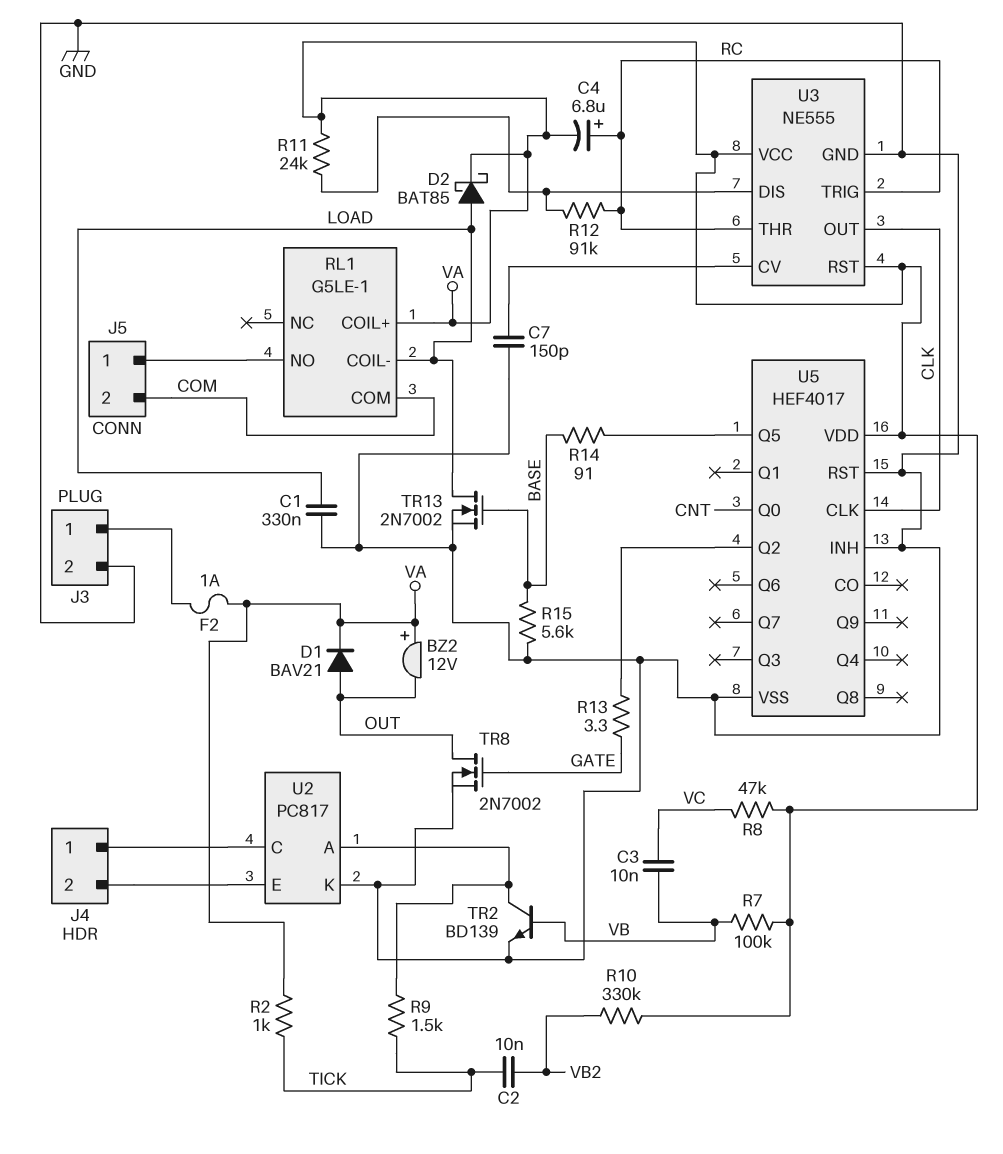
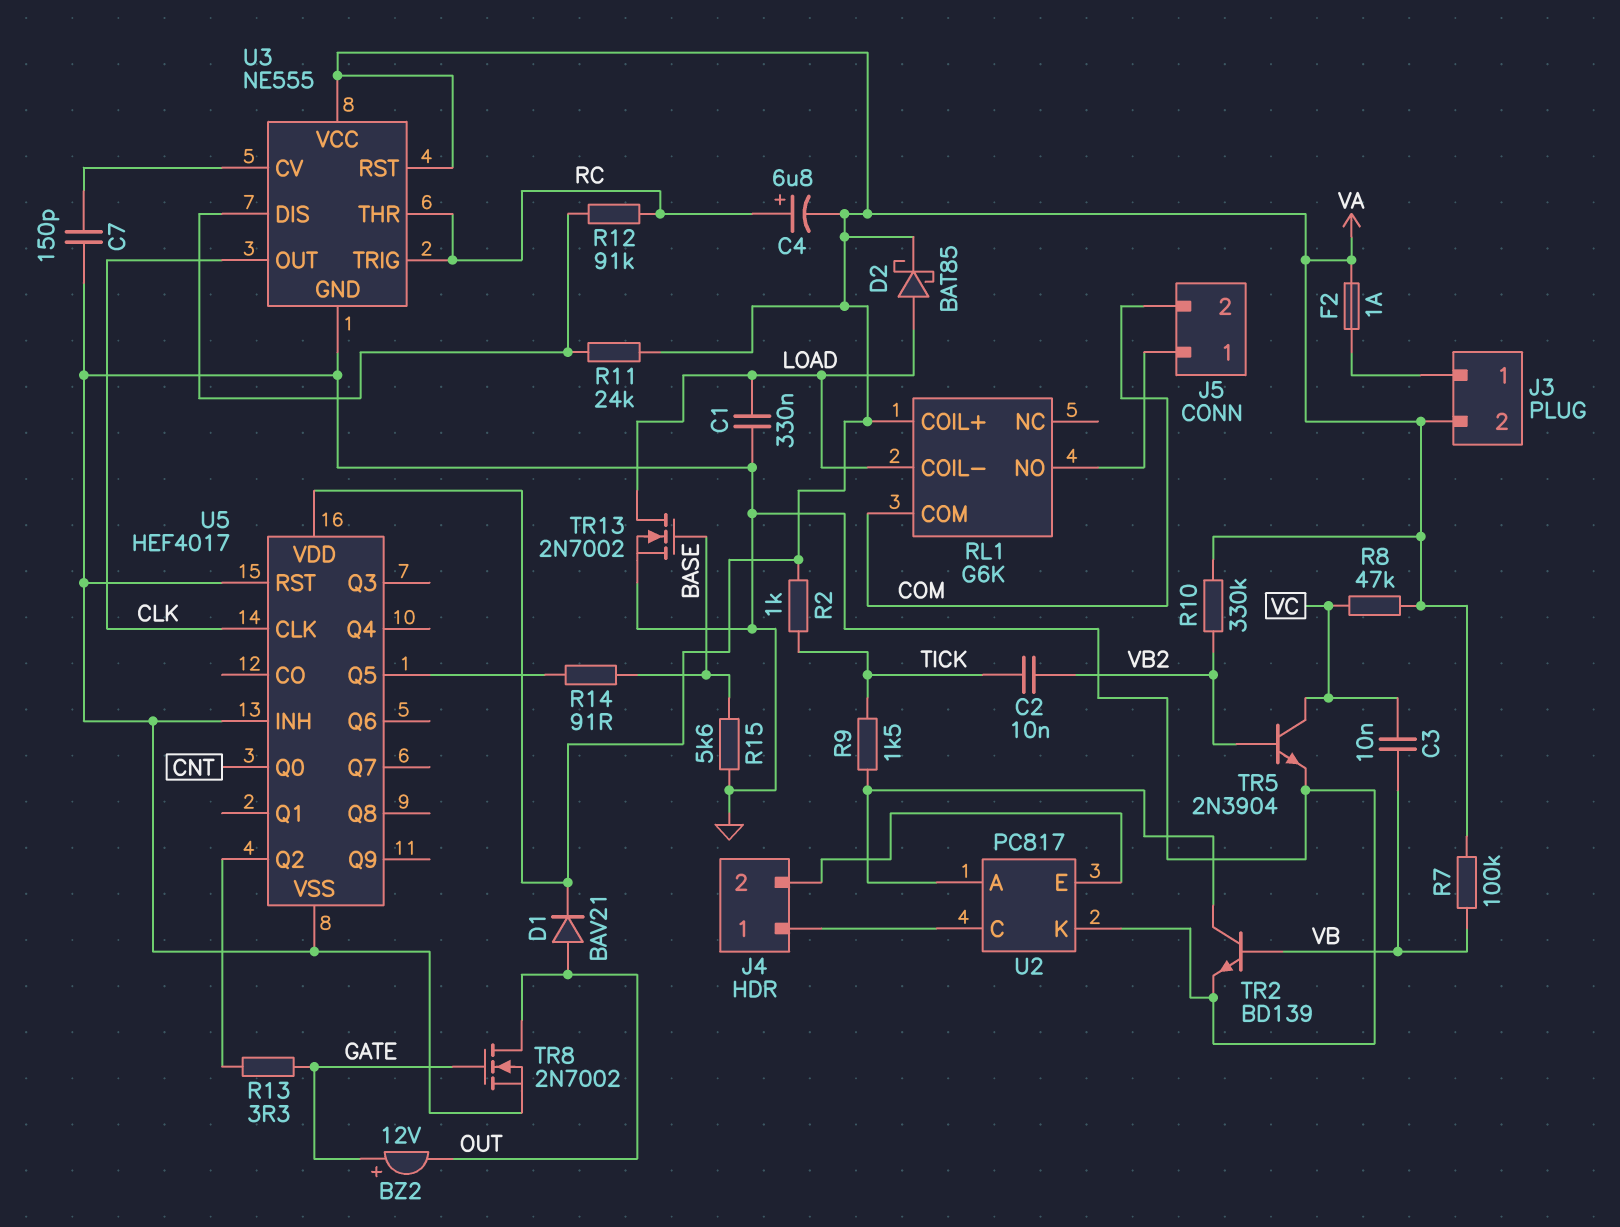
BZ2: buzzer 12V (plus VA, minus OUT) -> buzzer 12V (plus GATE, minus OUT)
J3 pin 2: GND -> VA
RL1: G5LE-1 -> G6K
TR5: none -> NPN 2N3904 (B VB2, C VC, E GND)

